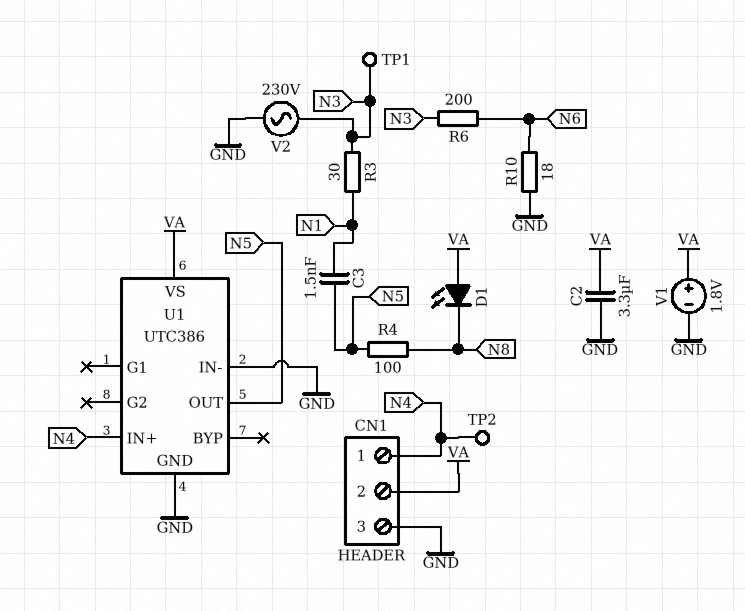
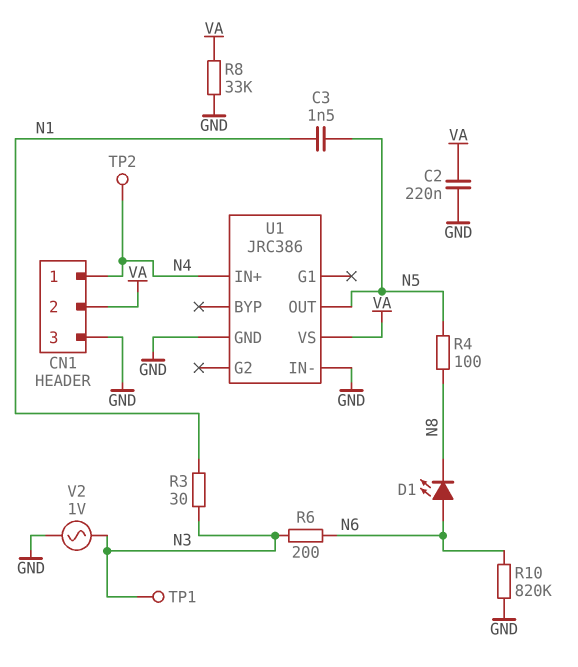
C2: 3.3uF (GND, VA) -> 220nF (GND, VA)
D1: LED (A VA, K N8) -> LED (A N6, K N8)
R8: none -> 33k (GND, VA)
R10: 18 (GND, N6) -> 820k (GND, N6)
U1: UTC386 -> JRC386
V1: 1.8V (plus VA, minus GND) -> none
V2: AC 230V (GND, N3) -> AC 1V (GND, N3)

